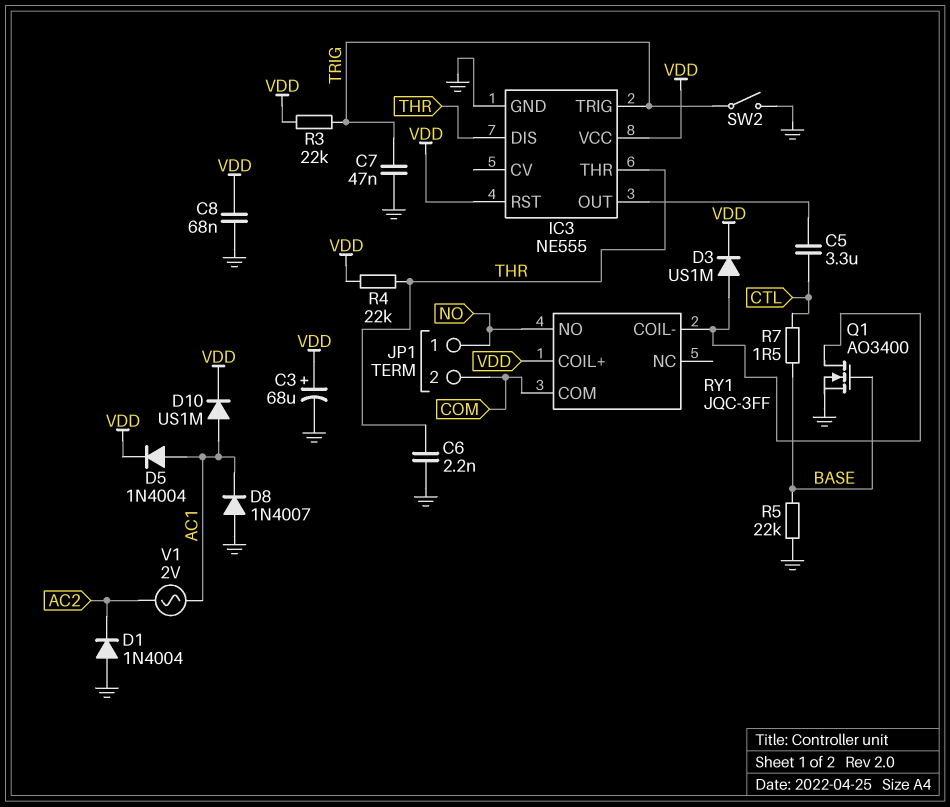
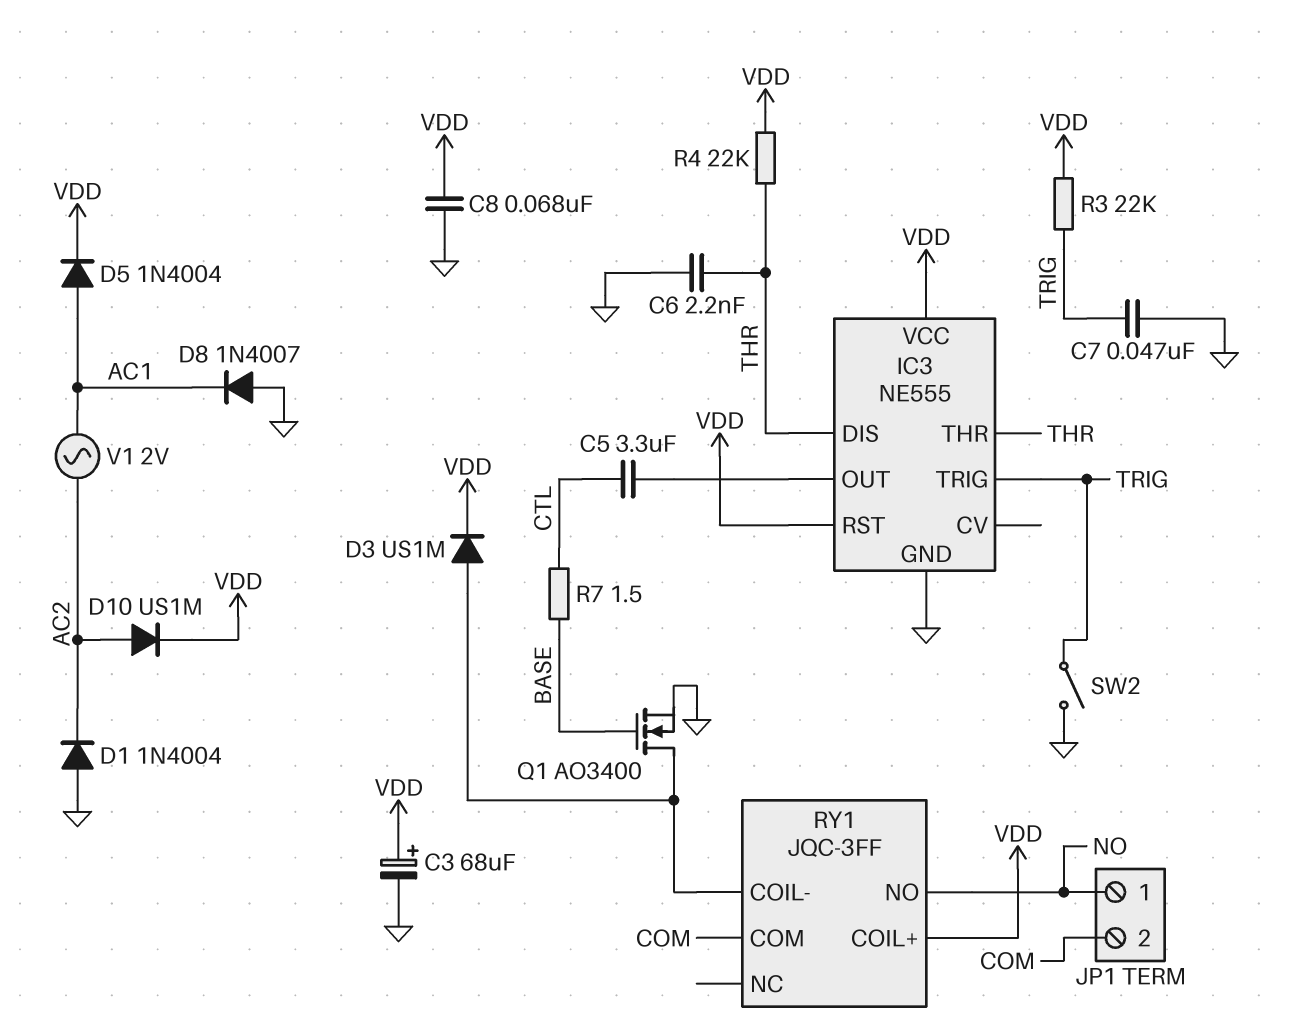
D10: diode US1M (A AC1, K VDD) -> diode US1M (A AC2, K VDD)
R5: 22k (BASE, GND) -> none

